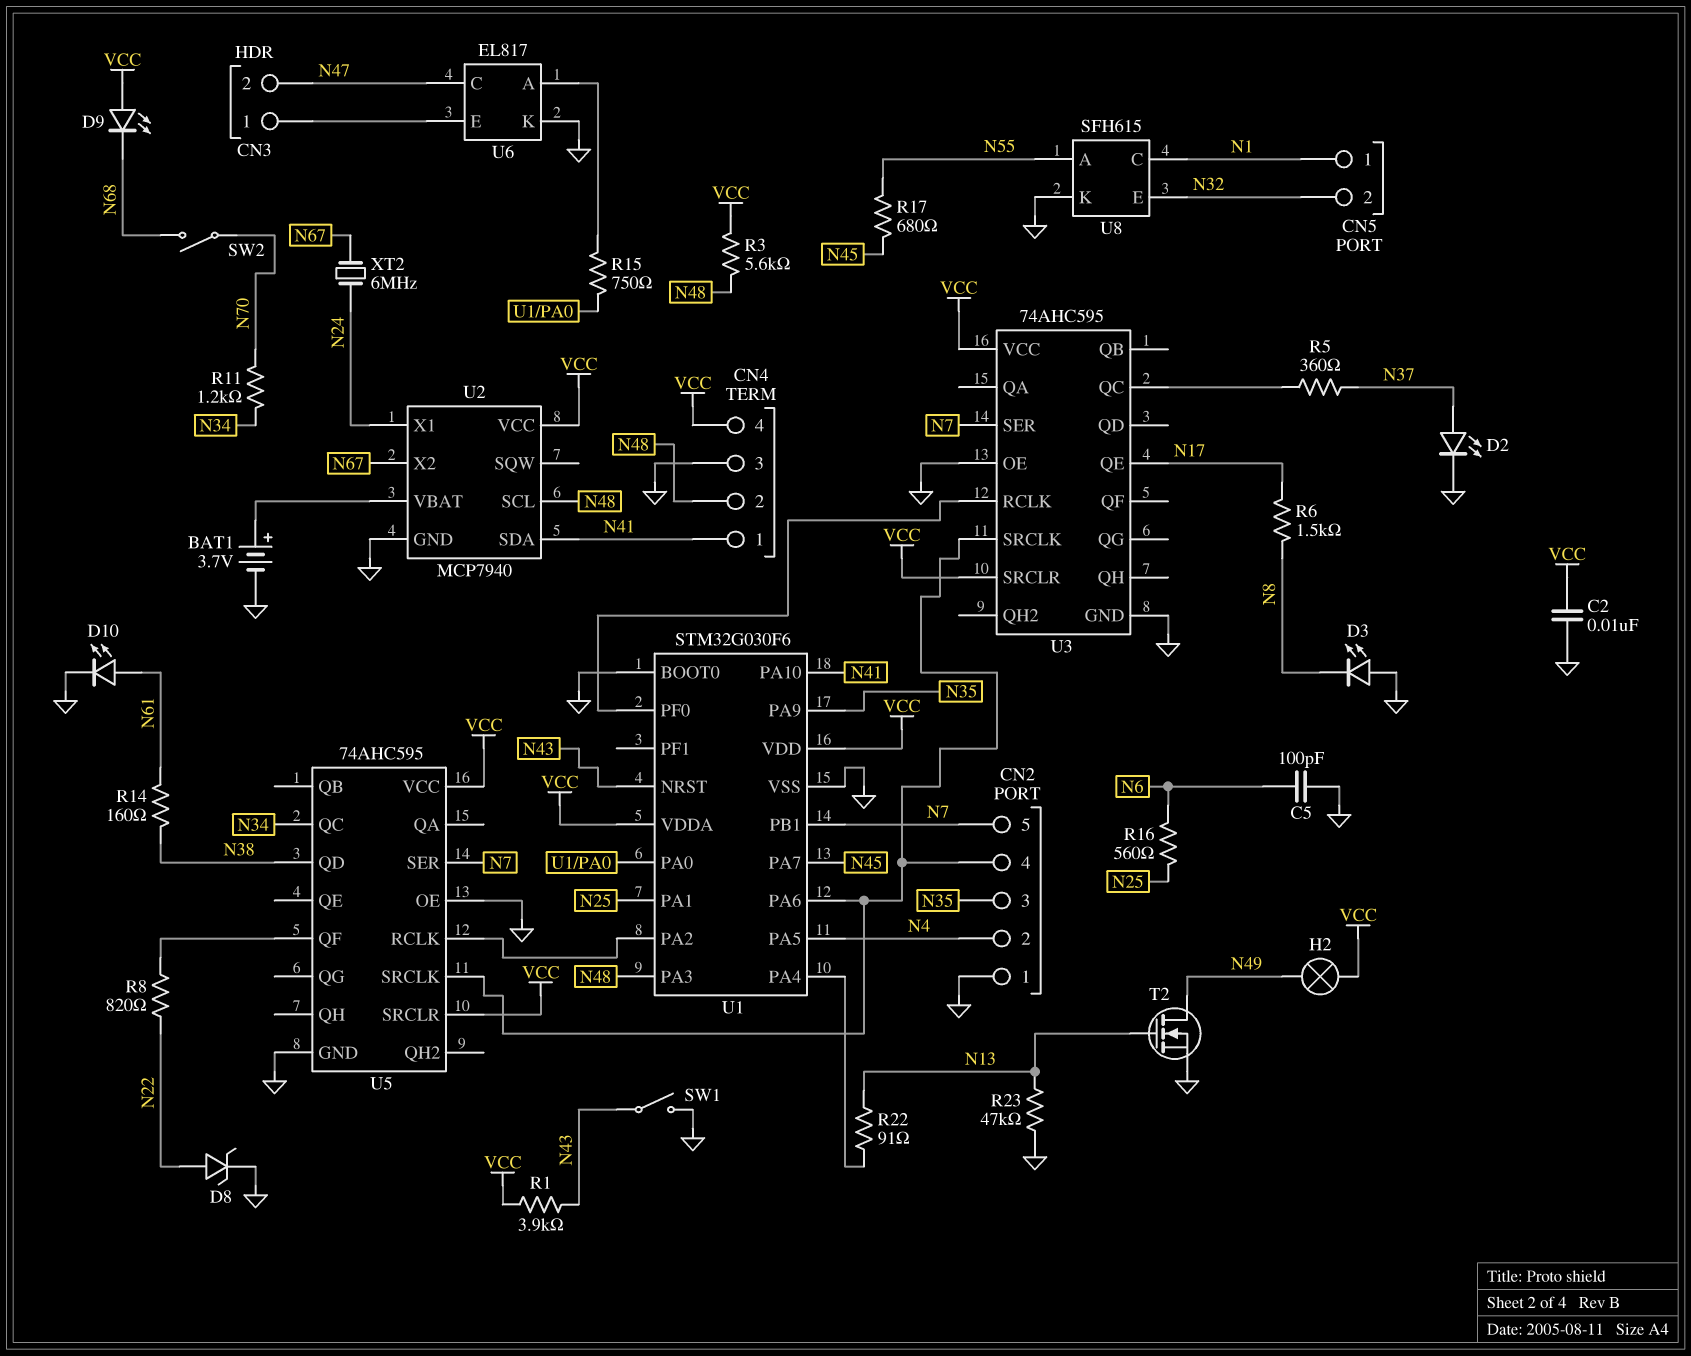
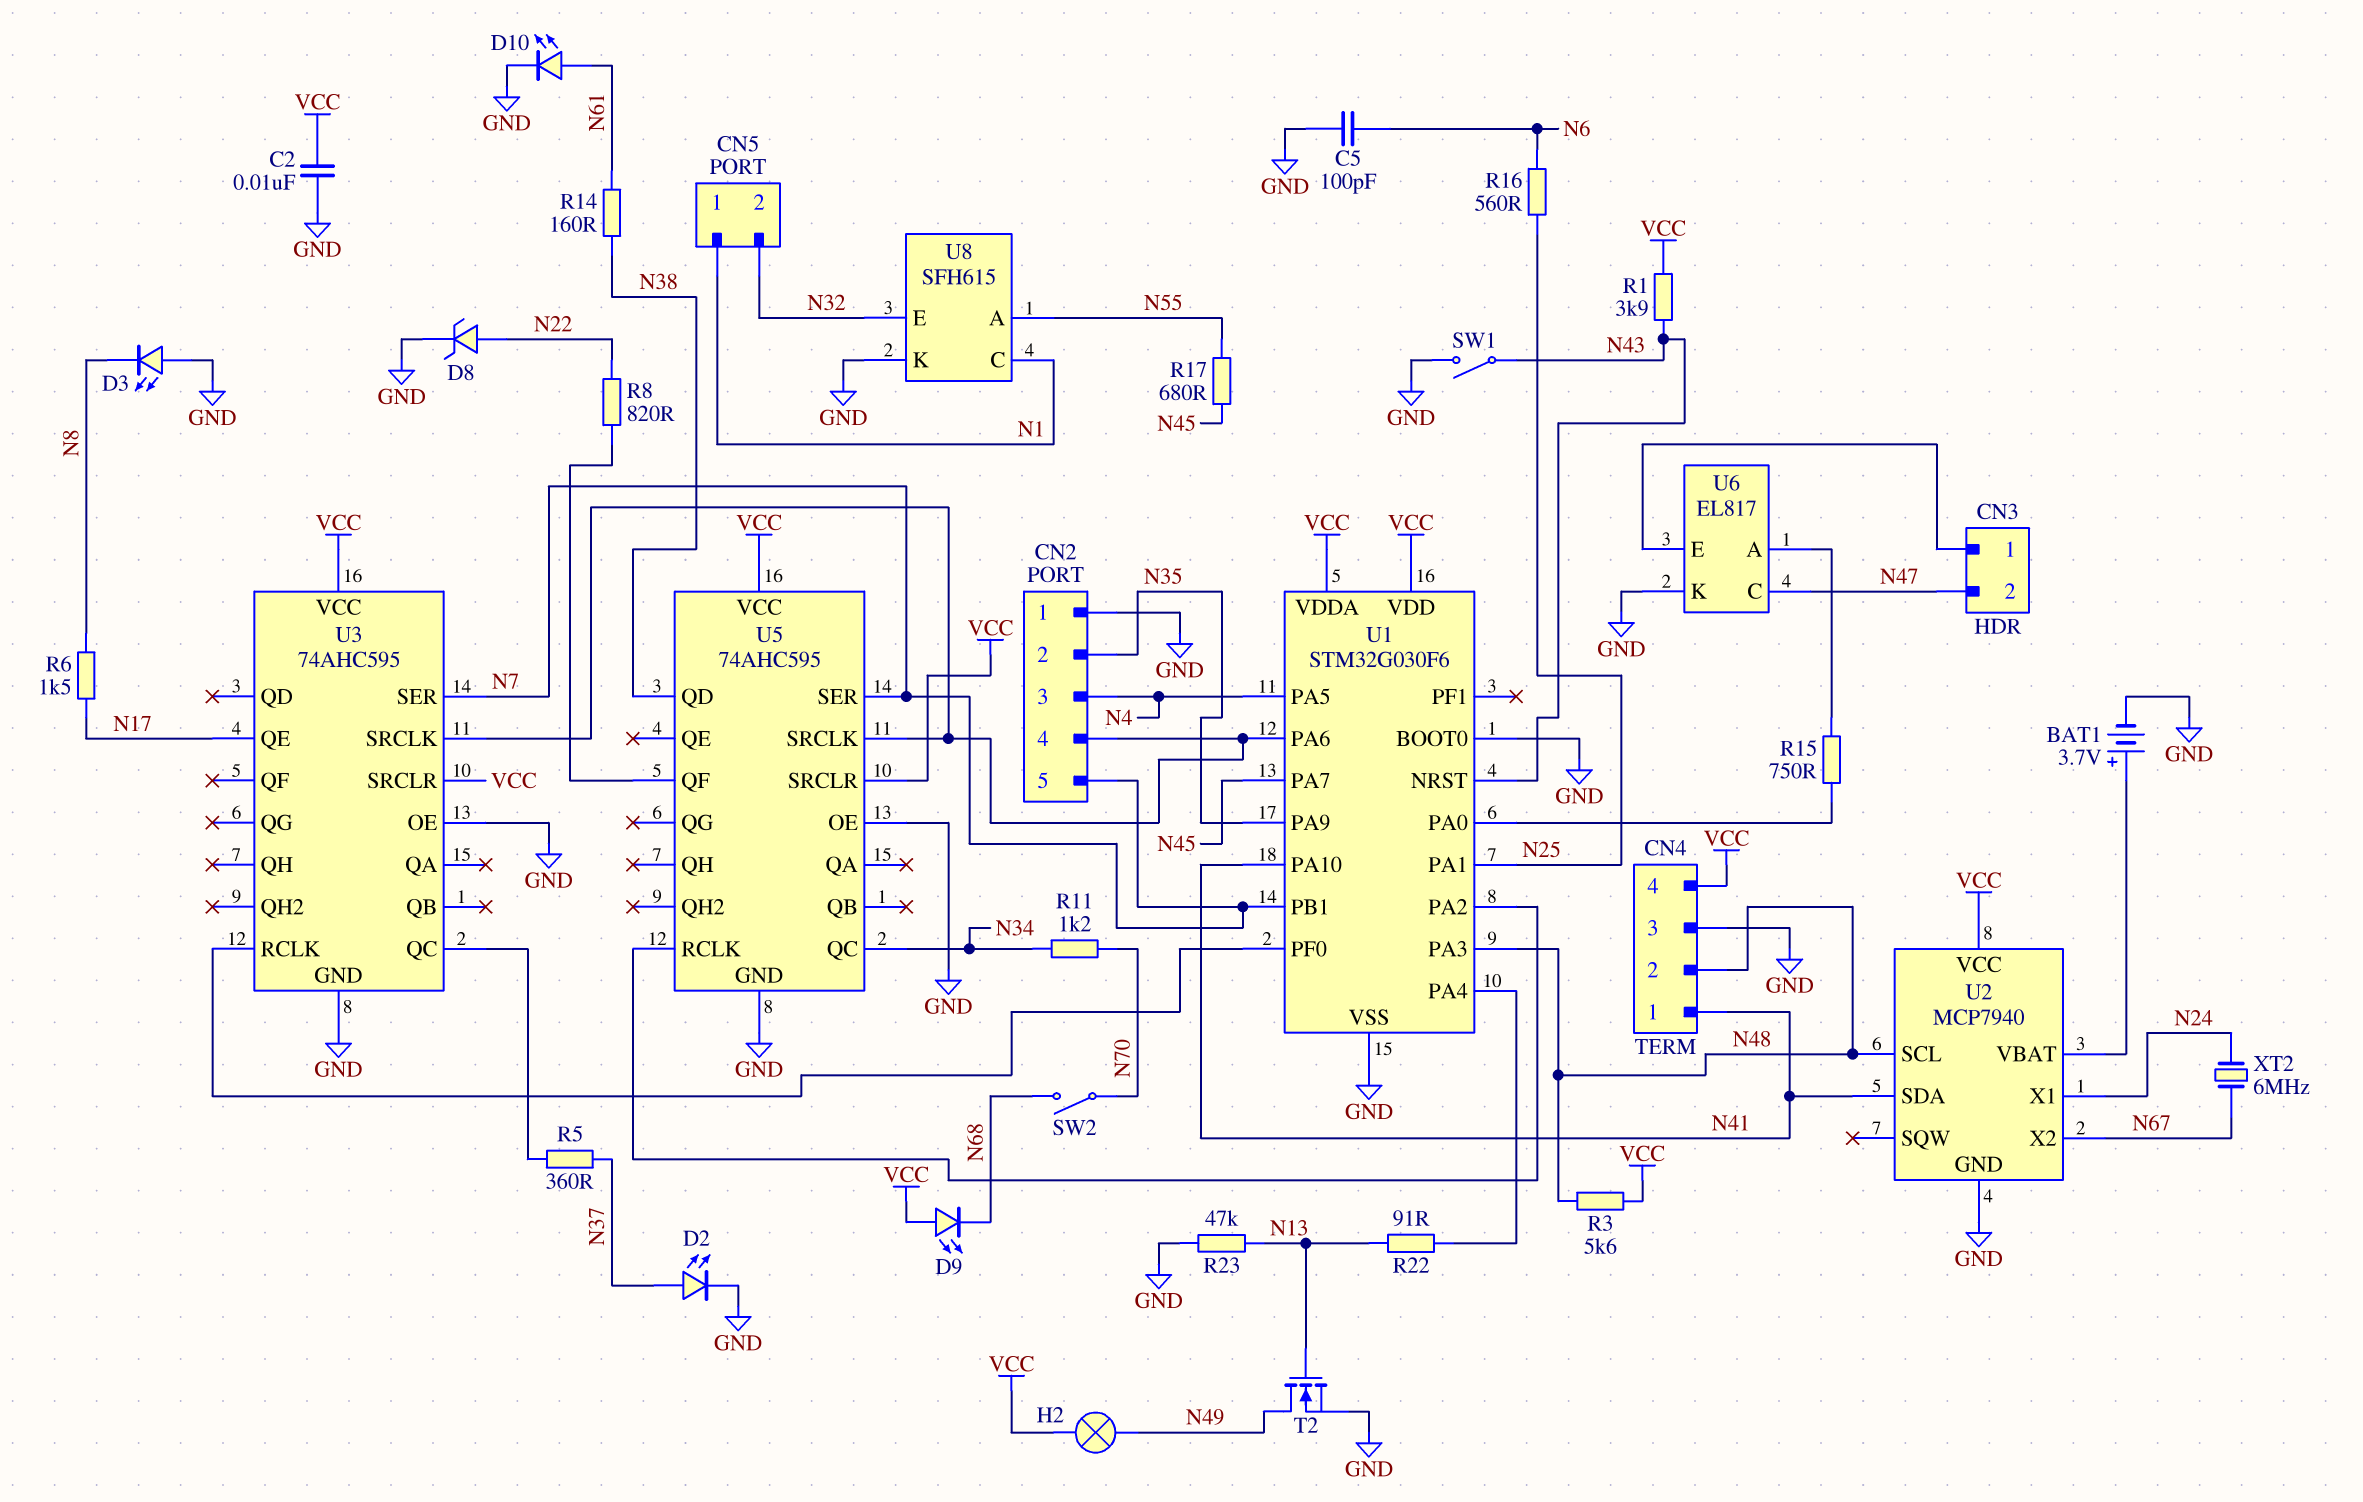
CN2 pin 2: N4 -> N35
CN2 pin 3: N35 -> N4

